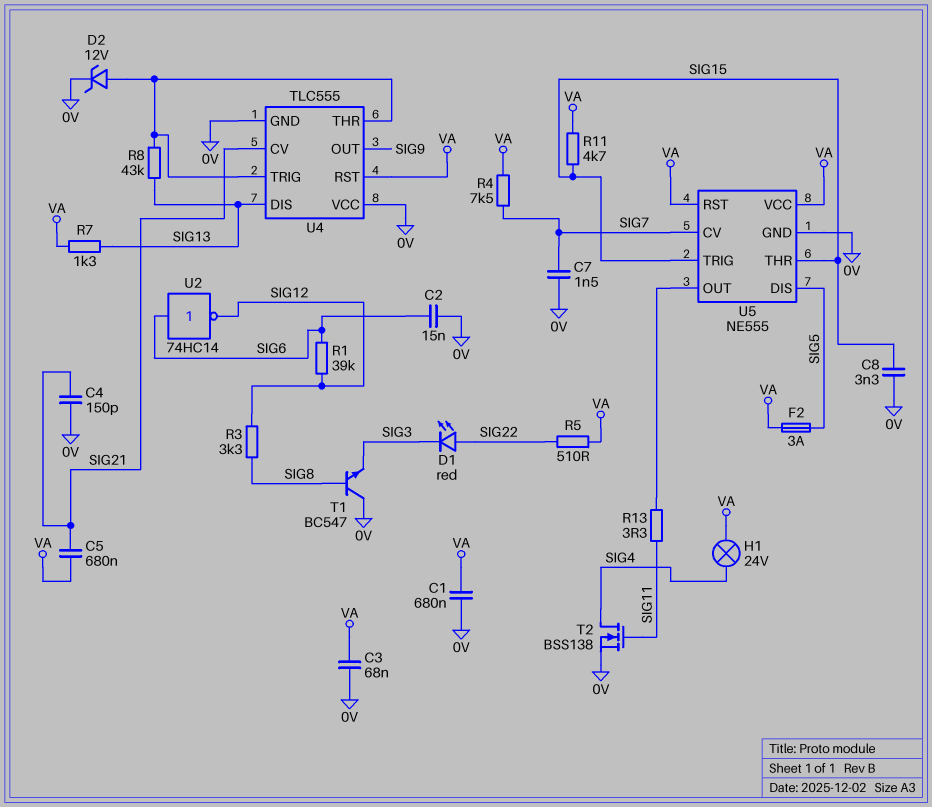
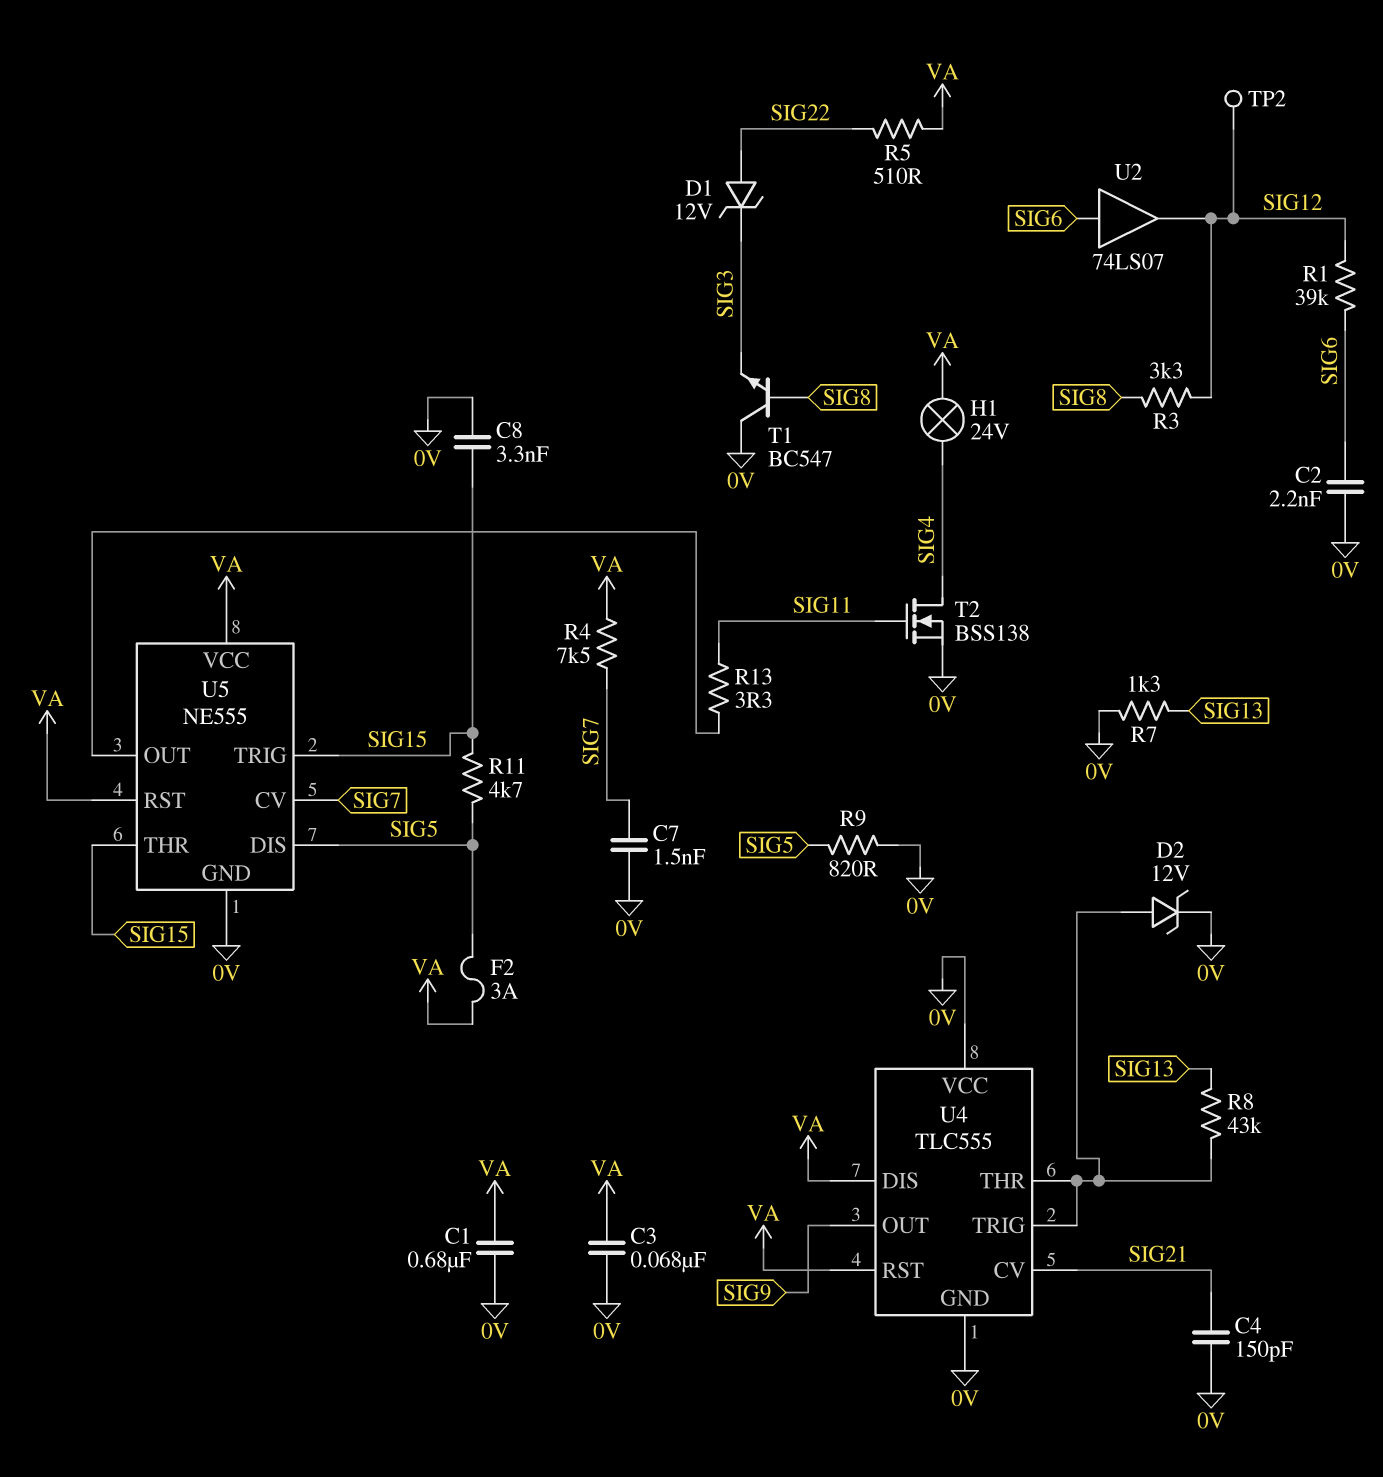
C2: 15nF (0V, SIG6) -> 2.2nF (0V, SIG6)
C5: 680nF (SIG21, VA) -> none
D1: LED red (A SIG22, K SIG3) -> zener 12V (A SIG22, K SIG3)
R7: 1.3k (SIG13, VA) -> 1.3k (0V, SIG13)
R9: none -> 820 (0V, SIG5)
R11: 4.7k (SIG15, VA) -> 4.7k (SIG5, SIG15)
TP2: none -> test point (SIG12)
U2: NOT 74HC14 (in SIG6, out SIG12) -> buffer 74LS07 (in SIG6, out SIG12)
U4 pin DIS: SIG13 -> VA

